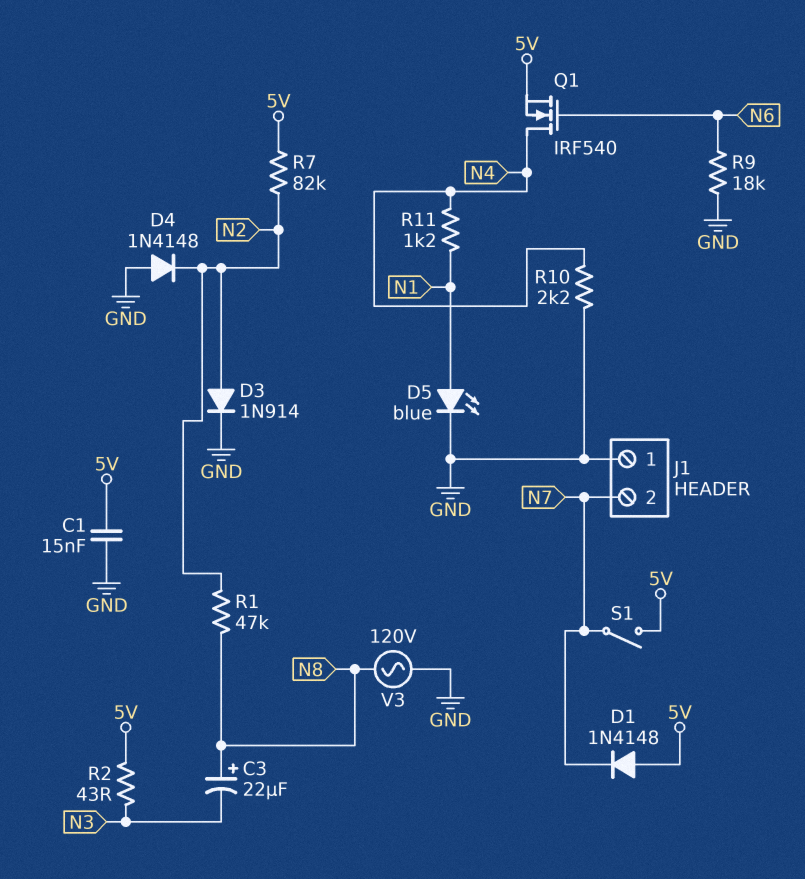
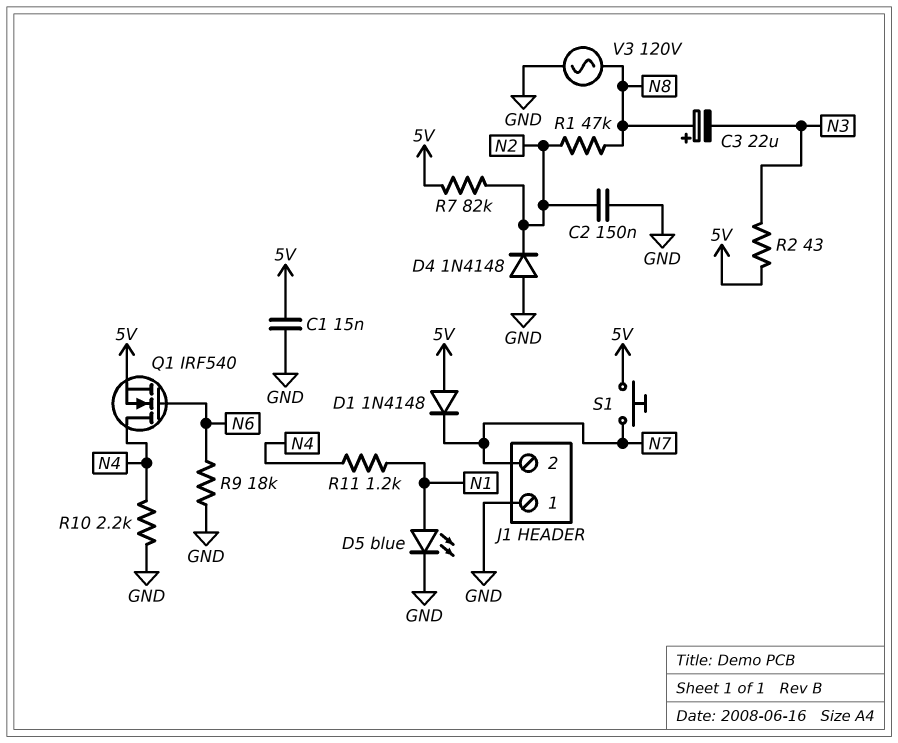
C2: none -> 150nF (GND, N2)
D3: diode 1N914 (A N2, K GND) -> none
S1: switch (5V, N7) -> button (5V, N7)

